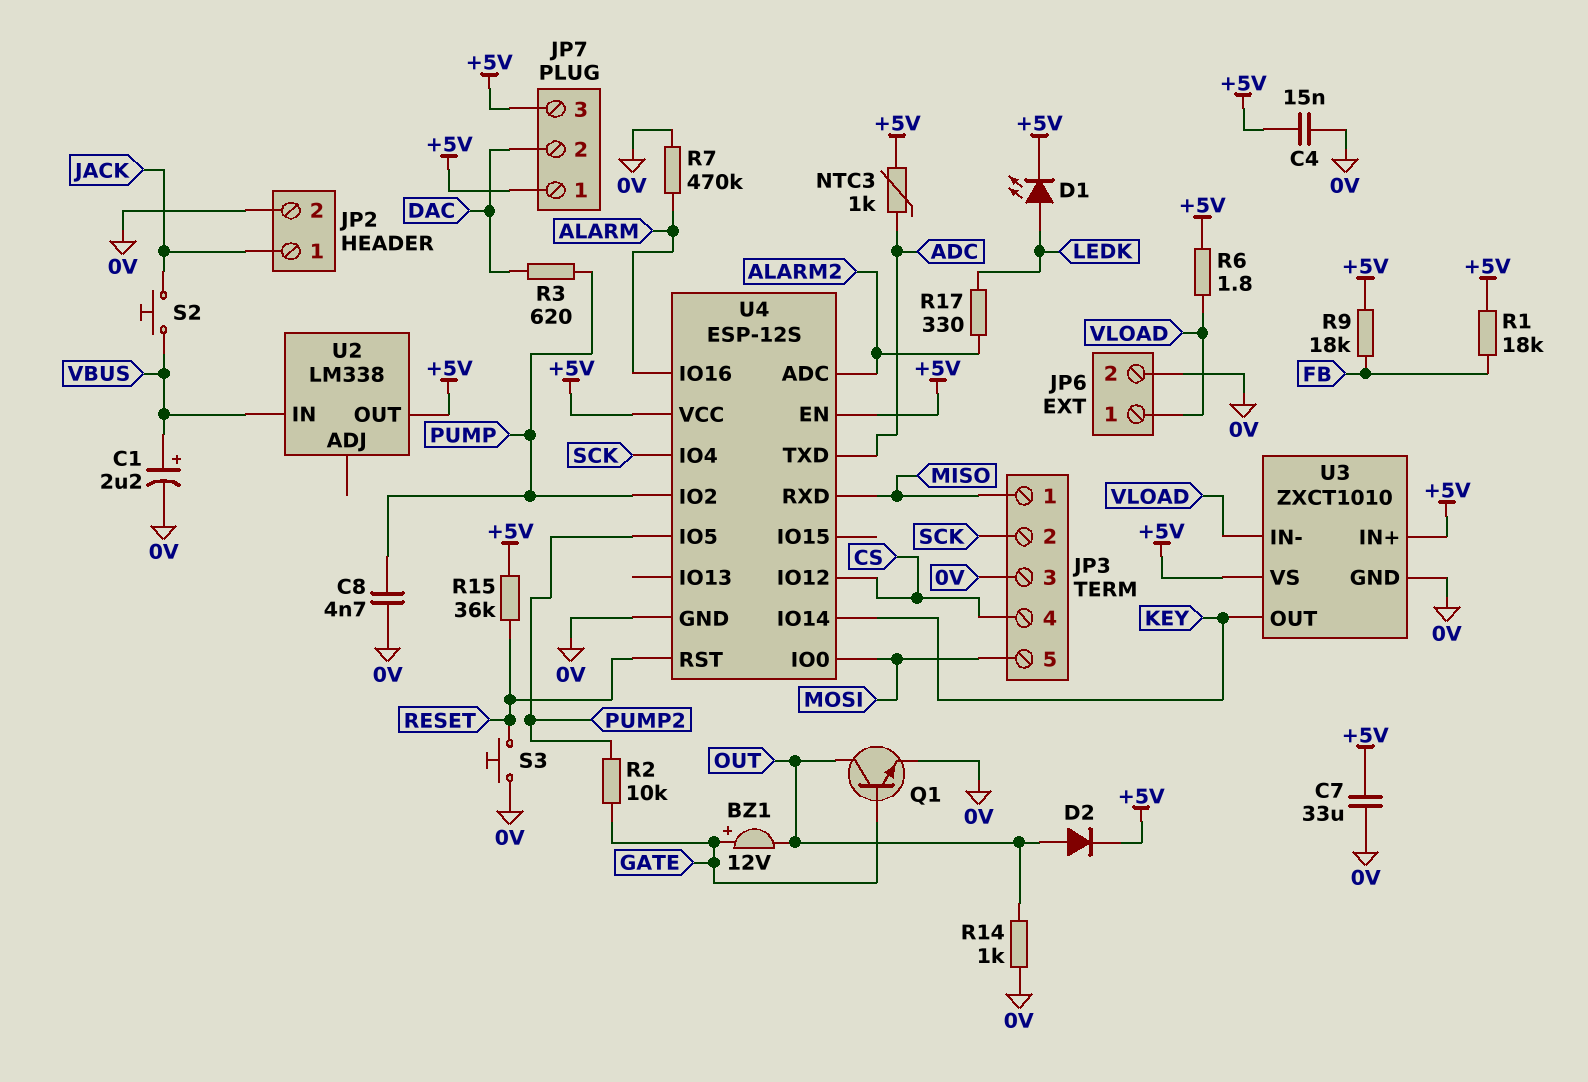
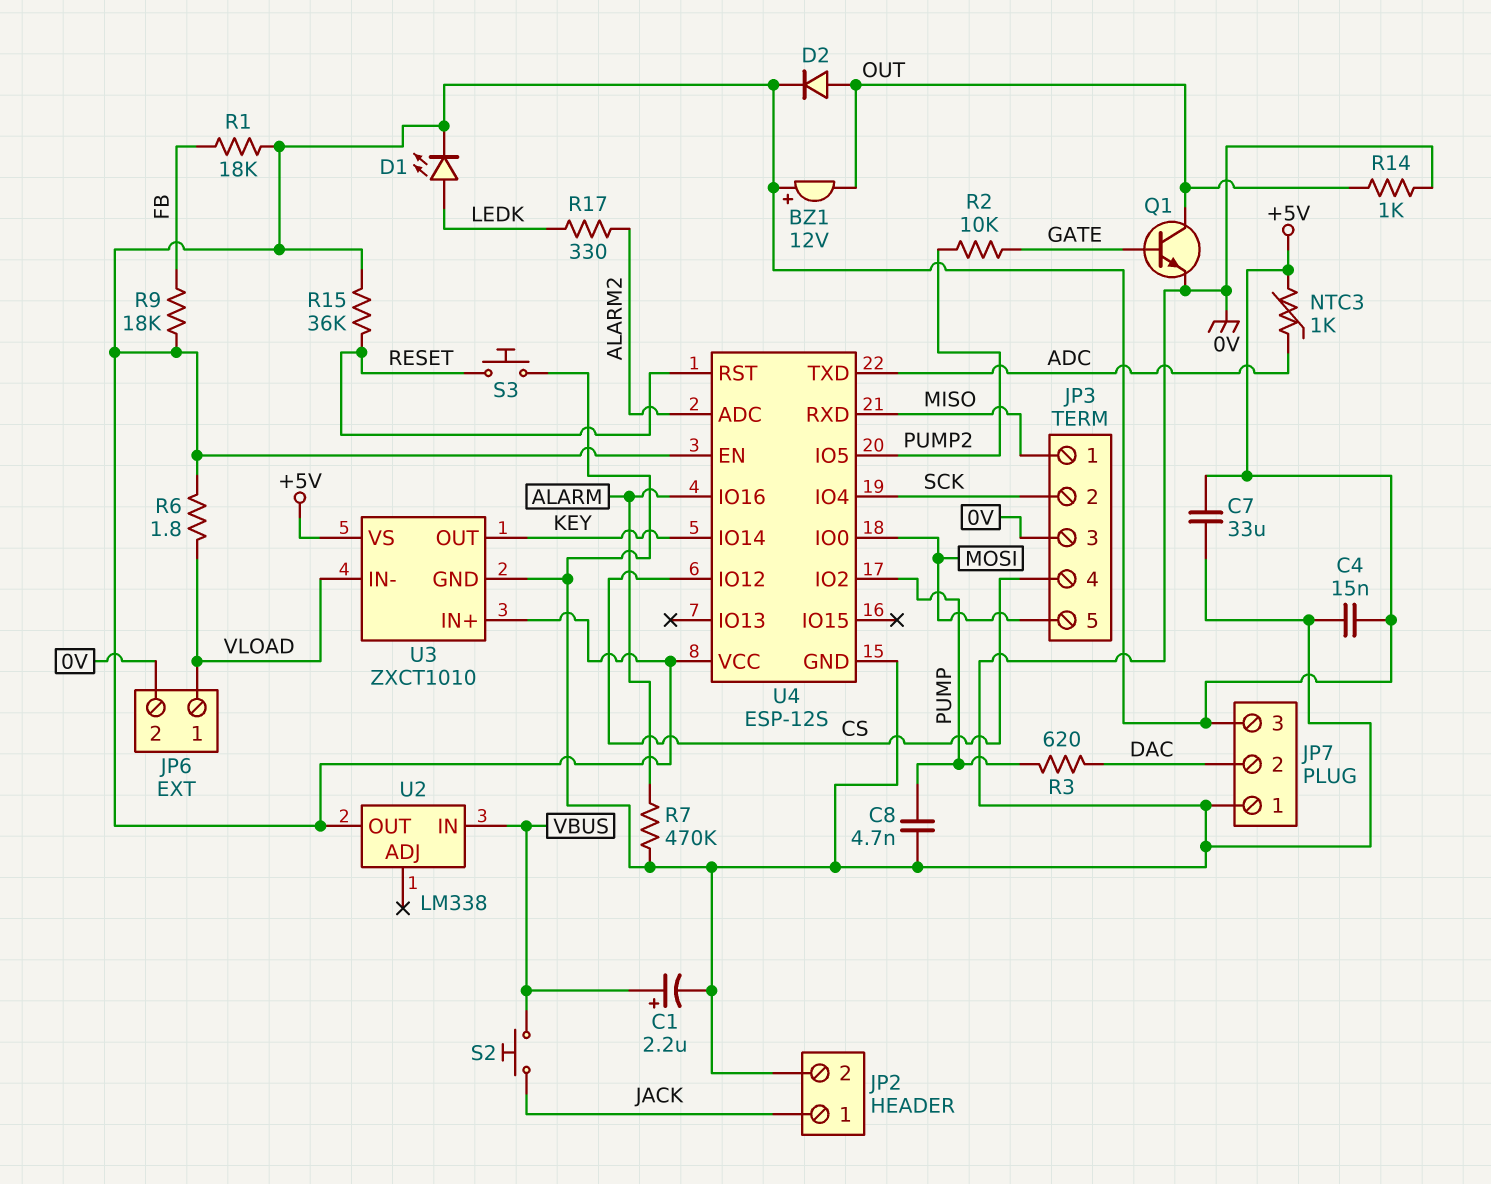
BZ1: buzzer 12V (plus GATE, minus OUT) -> buzzer 12V (plus +5V, minus OUT)
JP7 pin 1: +5V -> 0V

